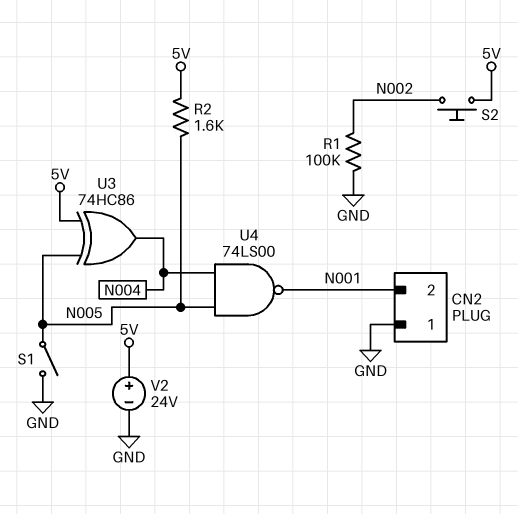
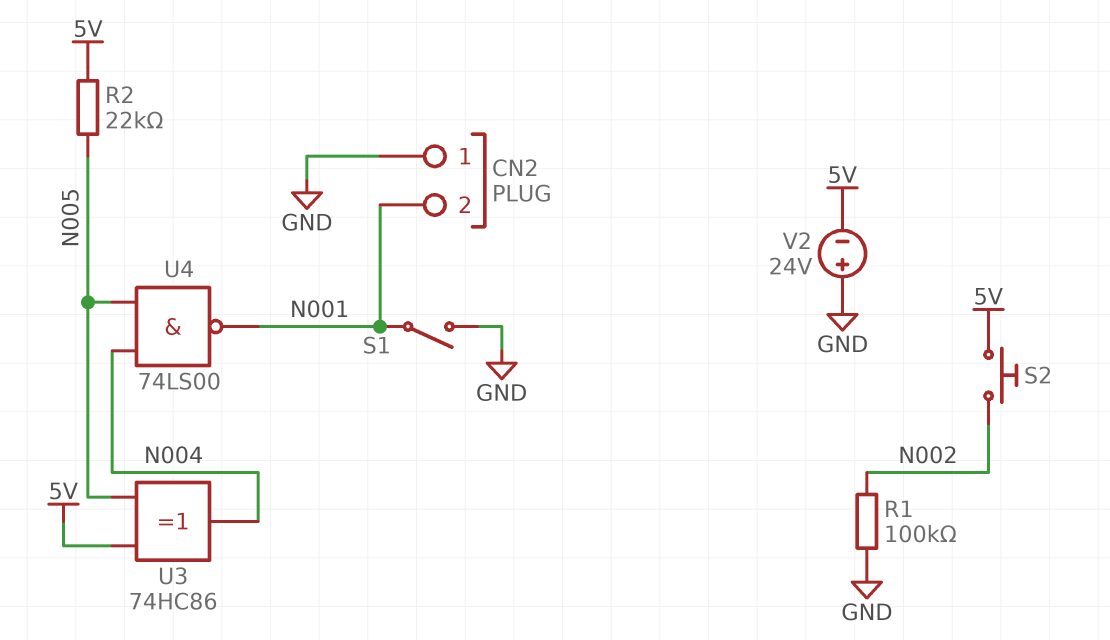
R2: 1.6k (5V, N005) -> 22k (5V, N005)
S1: switch (GND, N005) -> switch (GND, N001)
V2: 24V (plus 5V, minus GND) -> 24V (plus GND, minus 5V)

